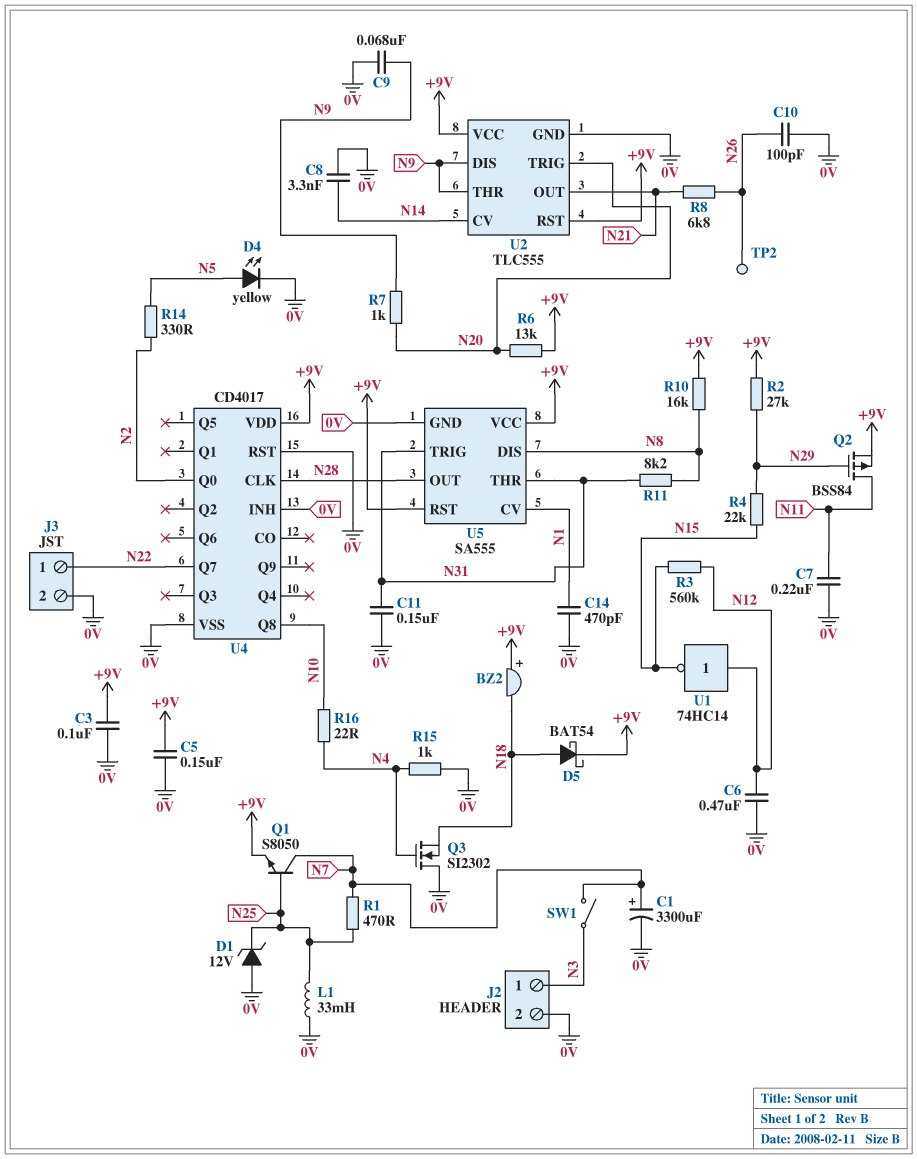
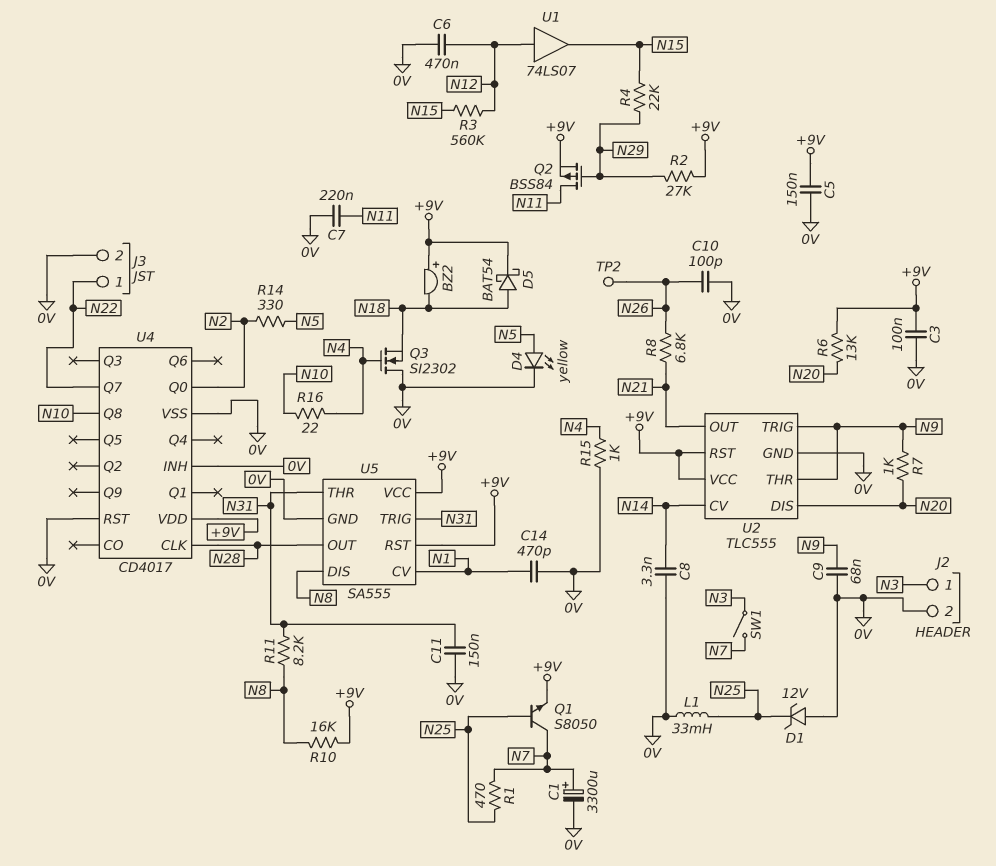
U1: NOT 74HC14 (in N12, out N15) -> buffer 74LS07 (in N12, out N15)
U2 pin DIS: N9 -> N20
U2 pin TRIG: N20 -> N9

